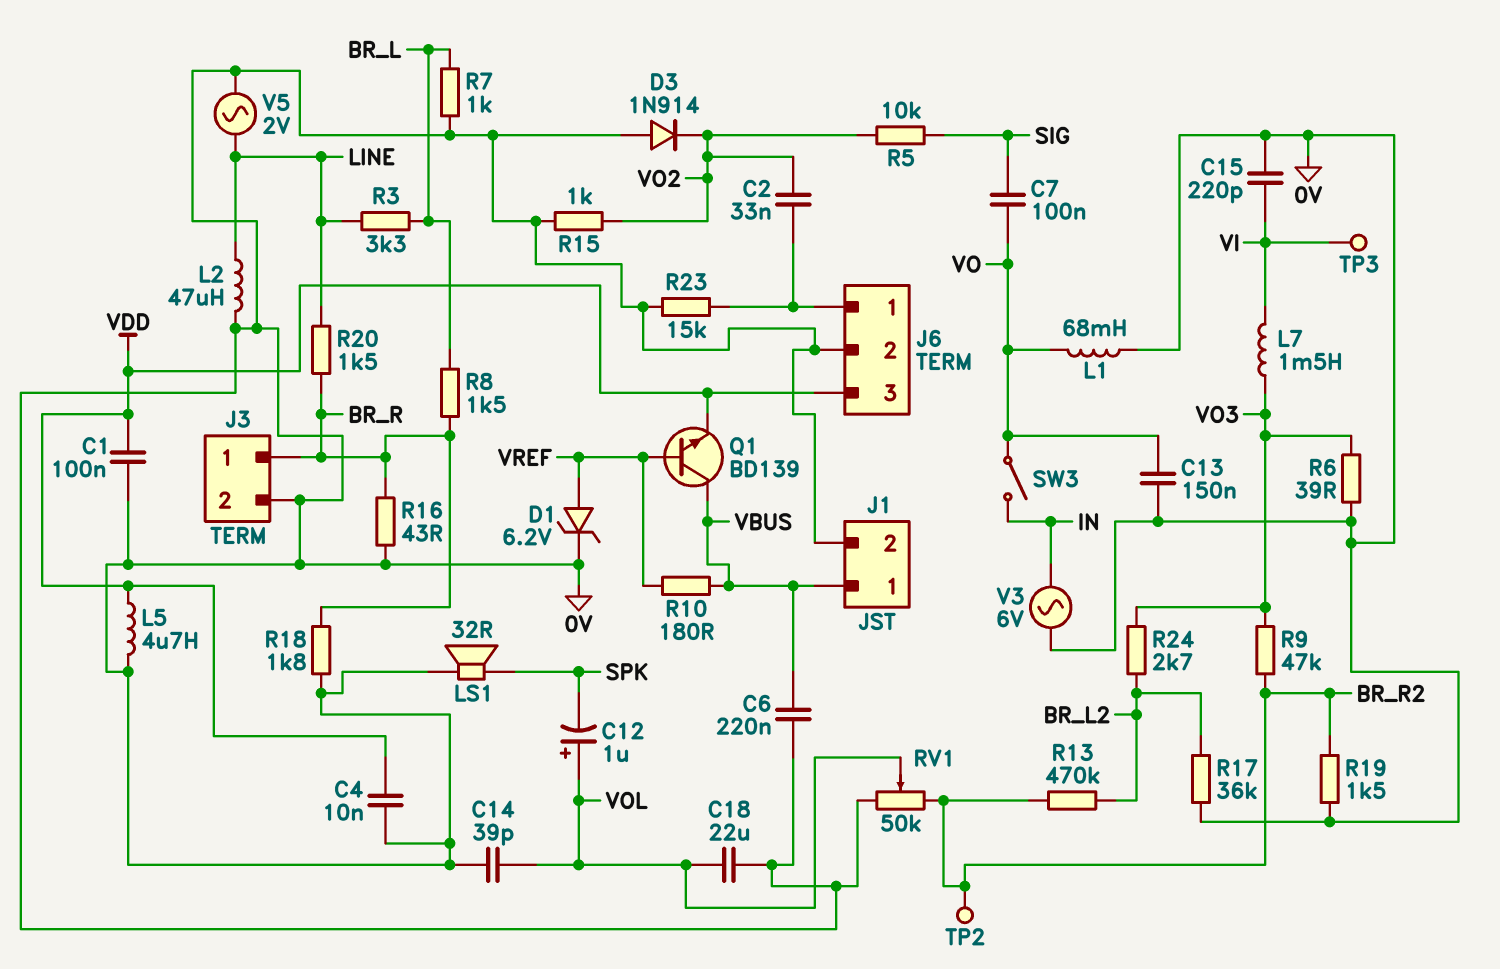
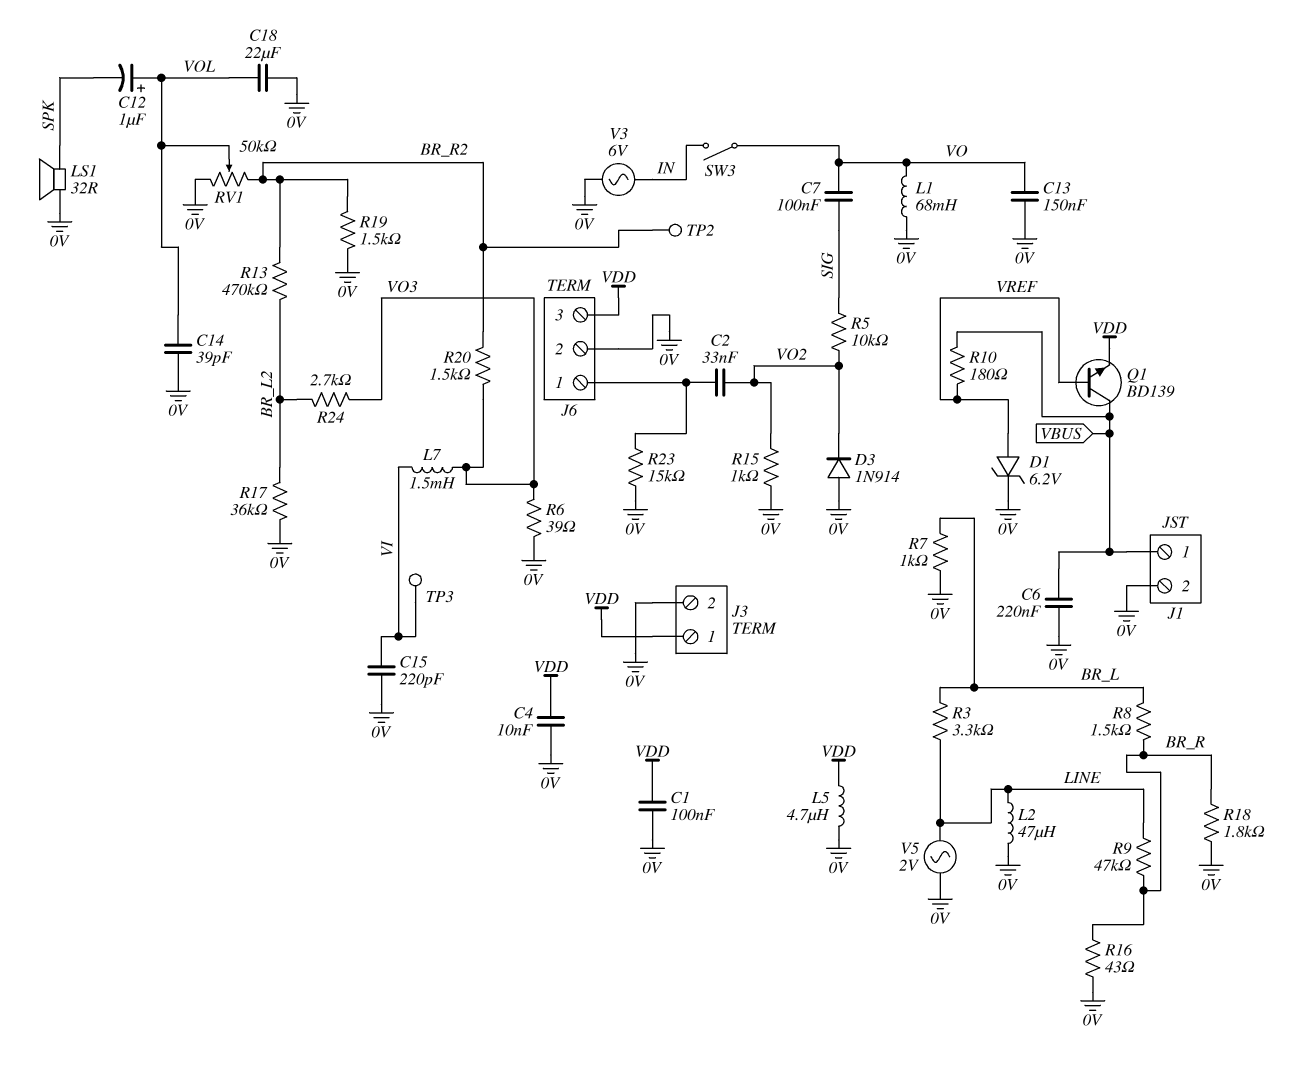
J3 pin 1: BR_R -> VDD
R9: 47k (BR_R2, VO3) -> 47k (BR_R, LINE)
R20: 1.5k (BR_R, LINE) -> 1.5k (BR_R2, VO3)

